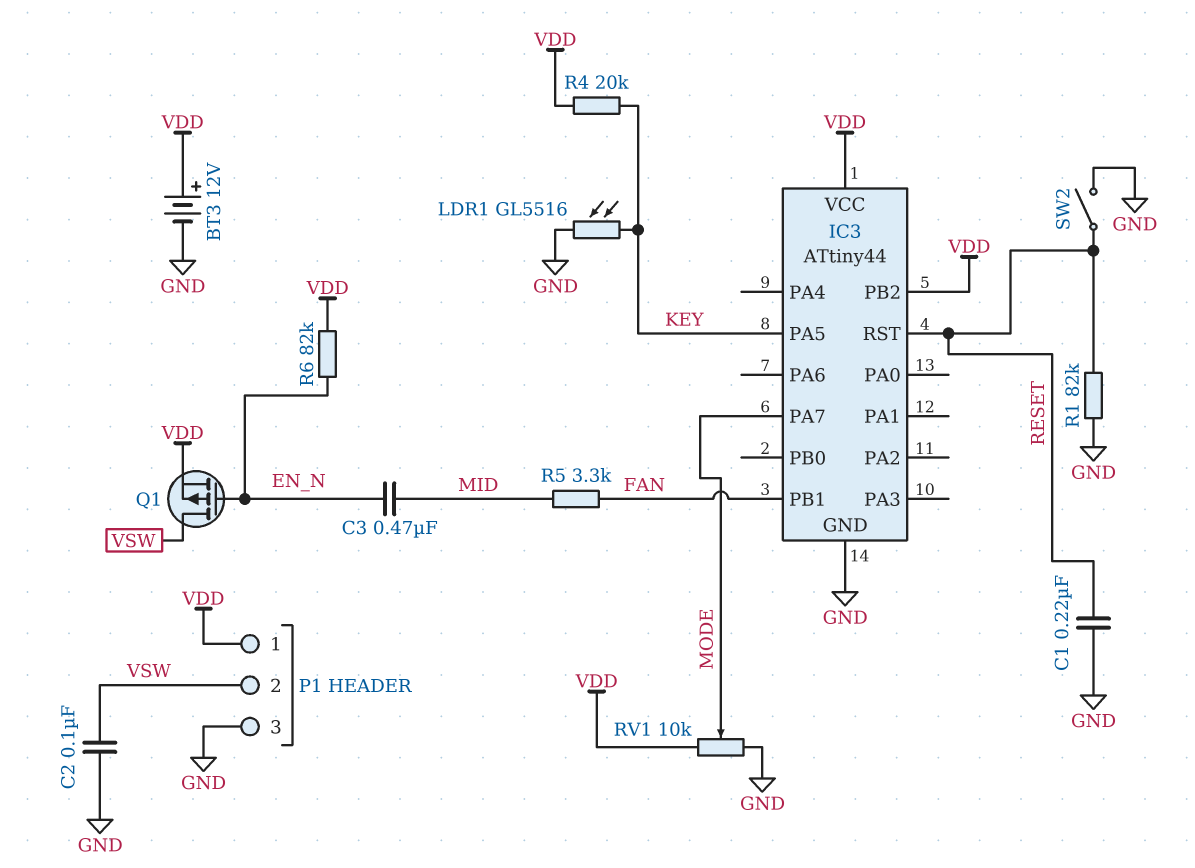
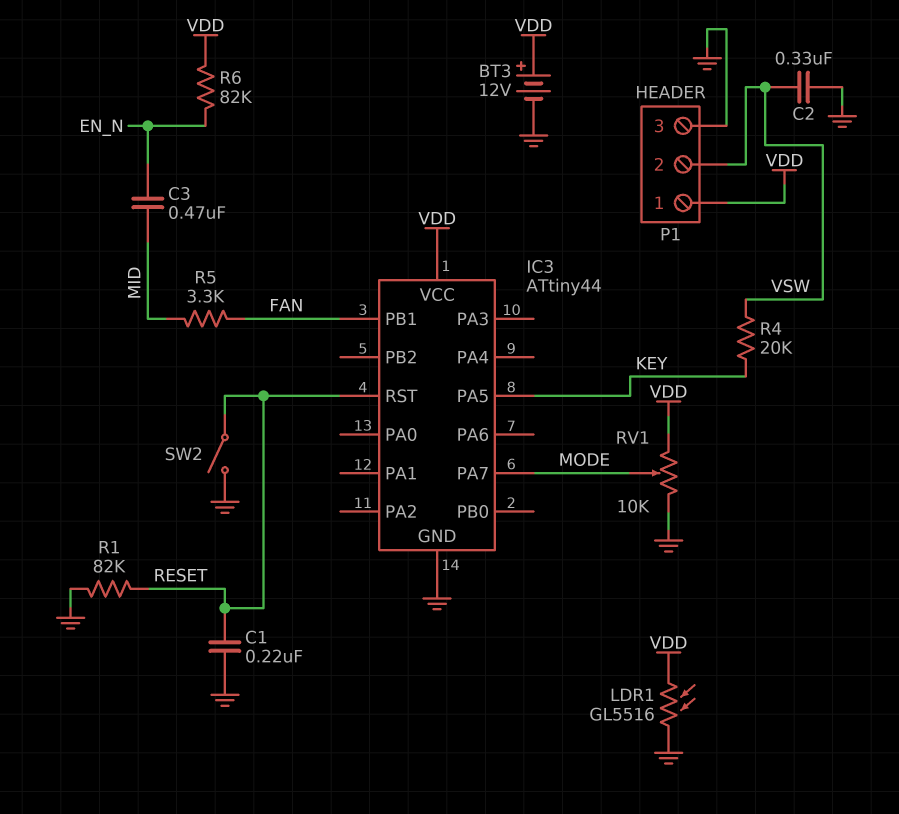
C2: 100nF (GND, VSW) -> 330nF (GND, VSW)
IC3 pin PB2: VDD -> none
LDR1: GL5516 (GND, KEY) -> GL5516 (GND, VDD)
Q1: PMOS (G EN_N, D VSW, S VDD) -> none
R4: 20k (KEY, VDD) -> 20k (KEY, VSW)

